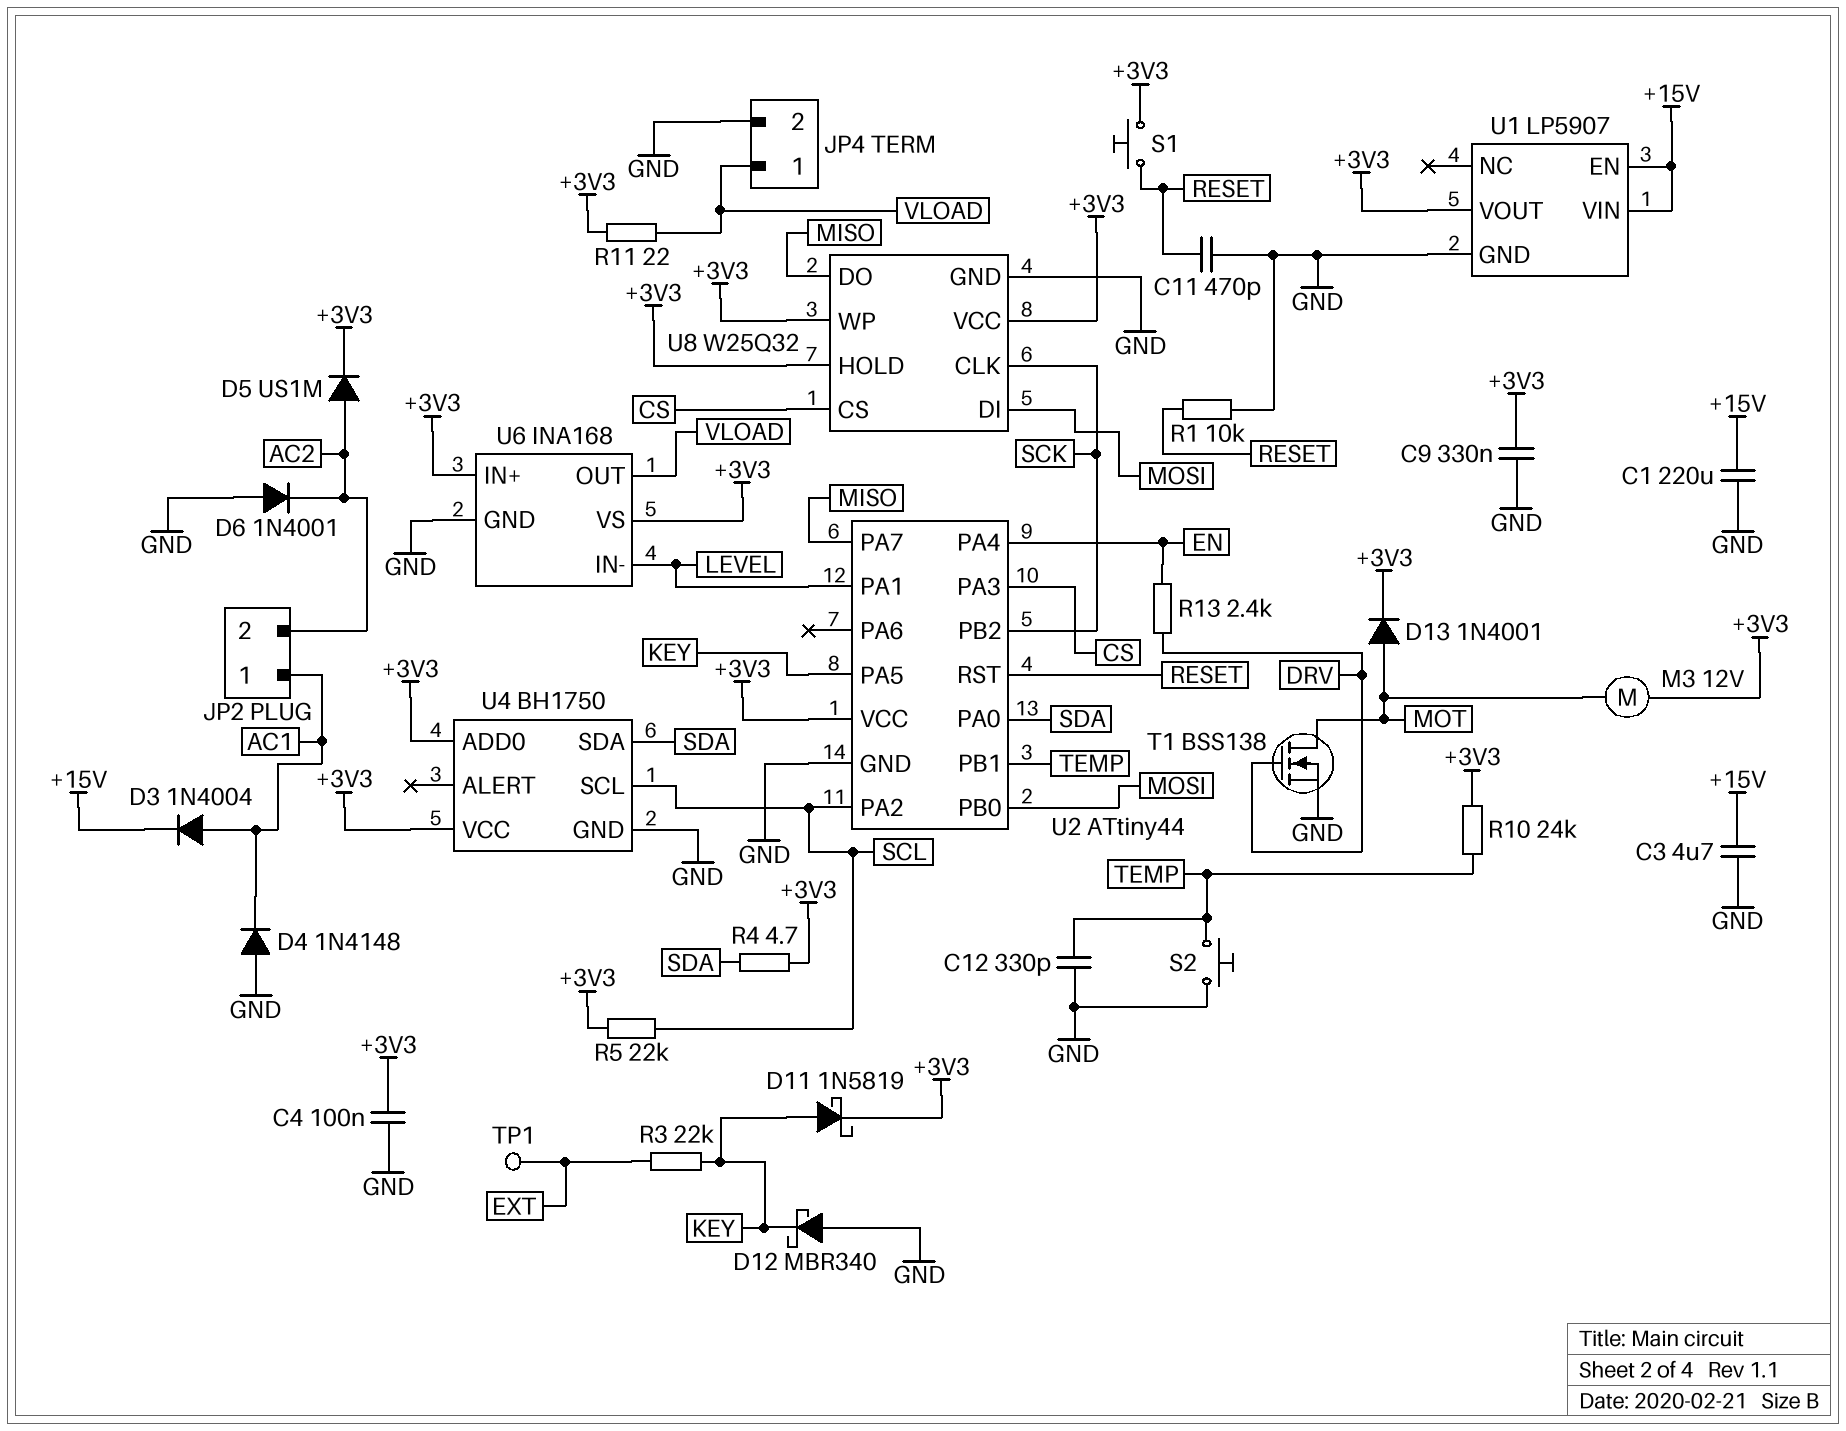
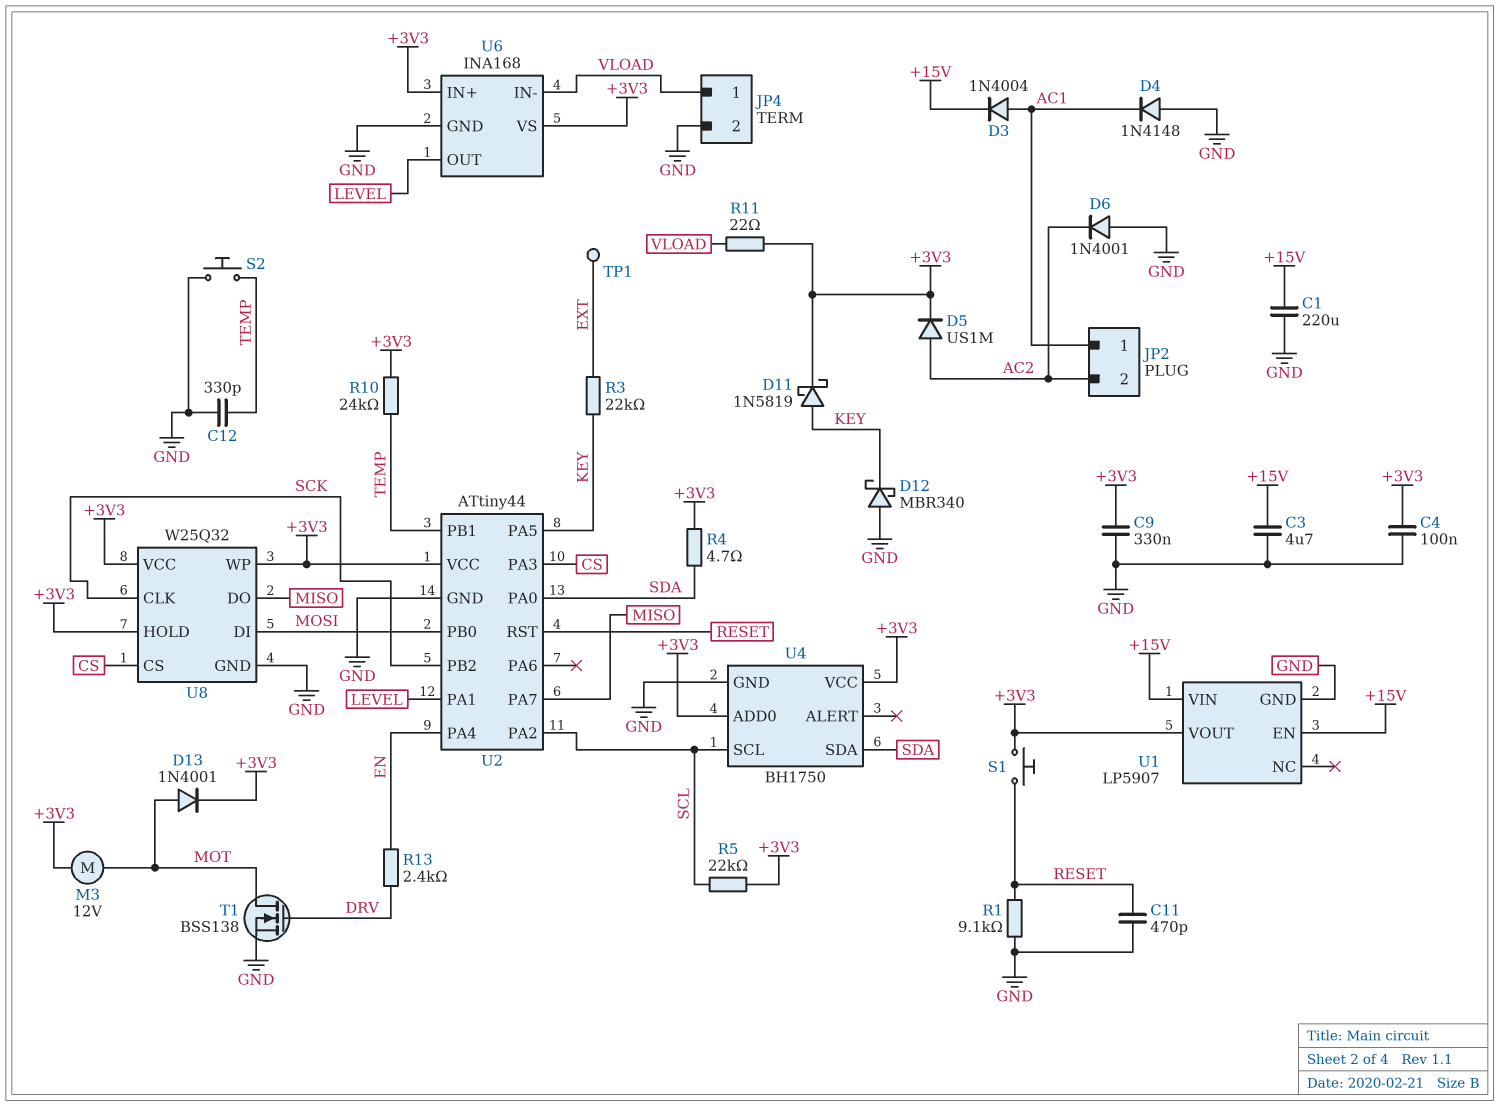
R1: 10k (GND, RESET) -> 9.1k (GND, RESET)
U6 pin IN-: LEVEL -> VLOAD
U6 pin OUT: VLOAD -> LEVEL

